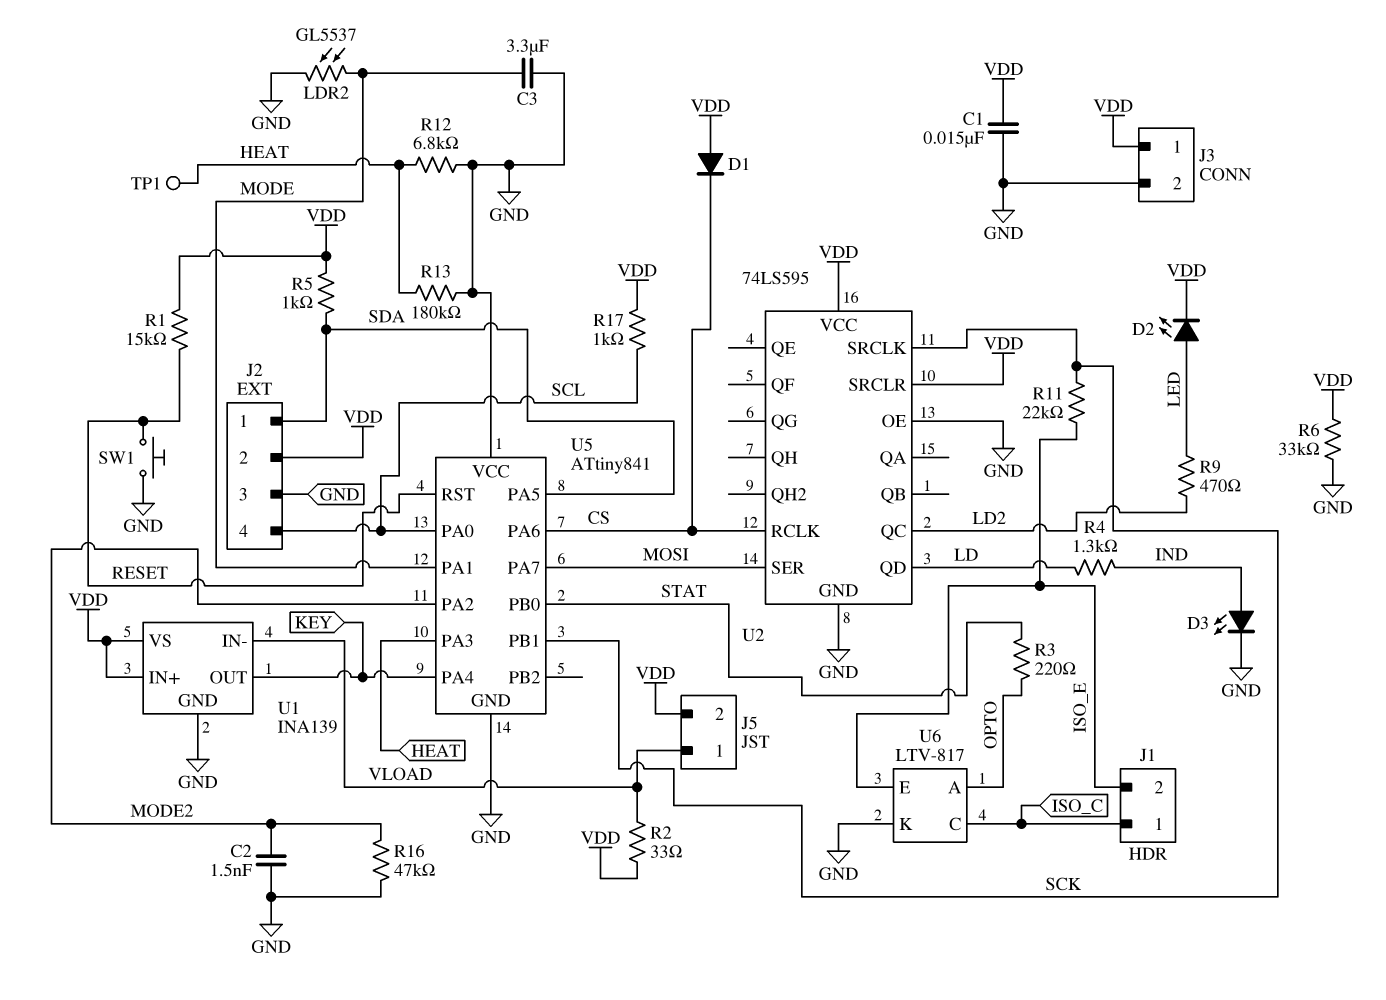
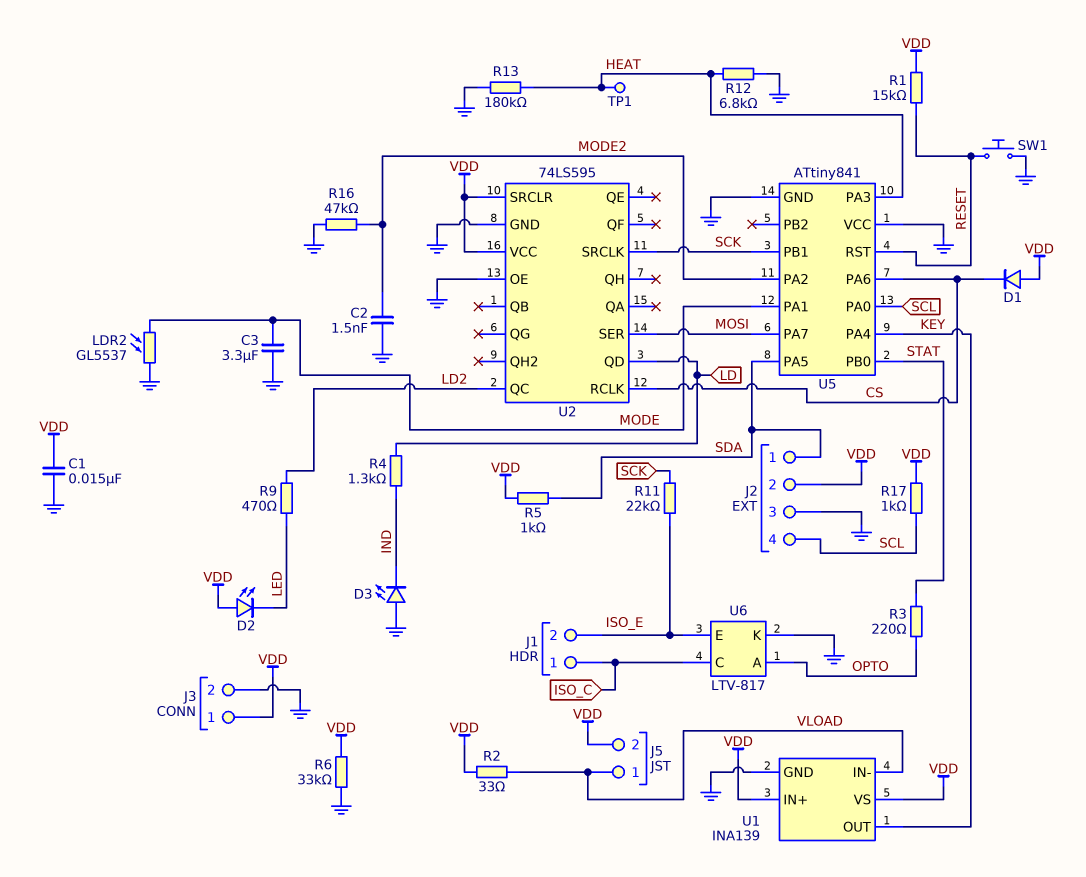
D2: LED (A LED, K VDD) -> LED (A VDD, K LED)
D3: LED (A IND, K GND) -> LED (A GND, K IND)

